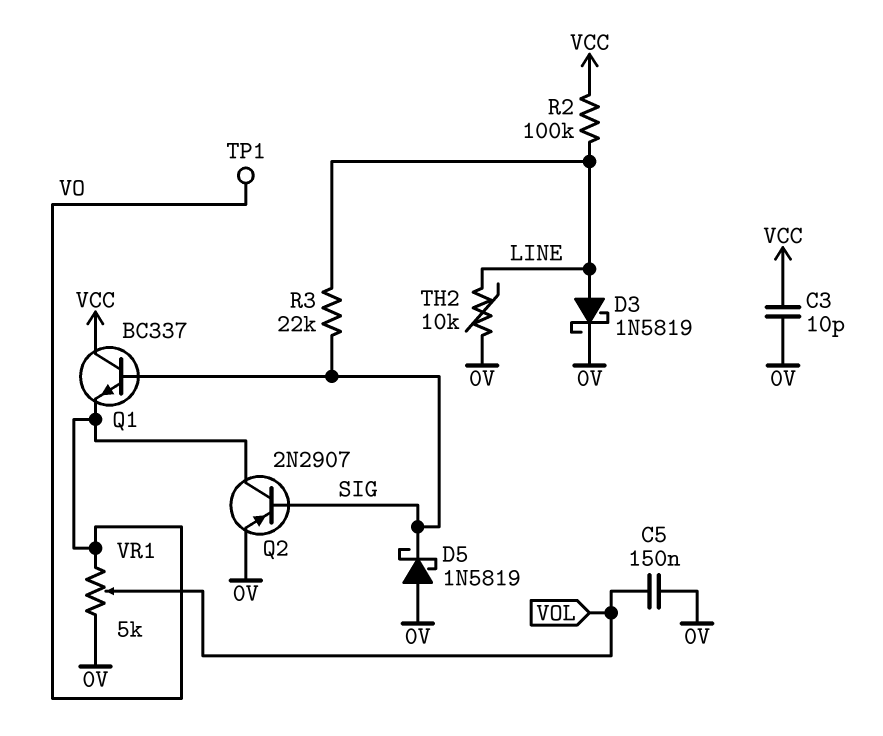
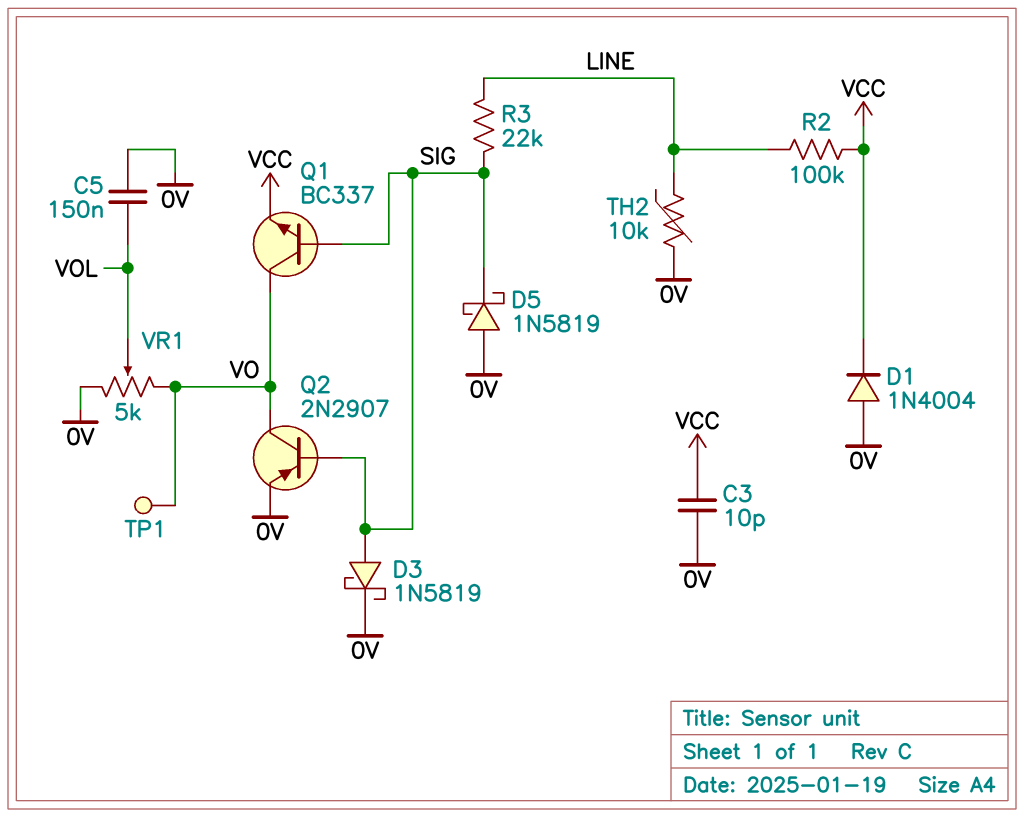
D1: none -> diode 1N4004 (A 0V, K VCC)
D3: schottky 1N5819 (A LINE, K 0V) -> schottky 1N5819 (A SIG, K 0V)
Q1: NPN BC337 (B SIG, C VCC, E VO) -> NPN BC337 (B SIG, C VO, E VCC)

